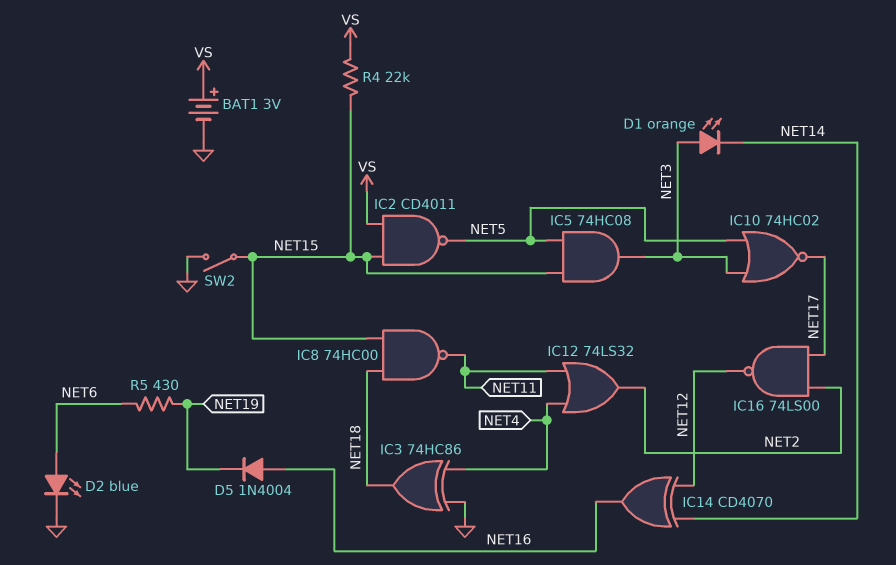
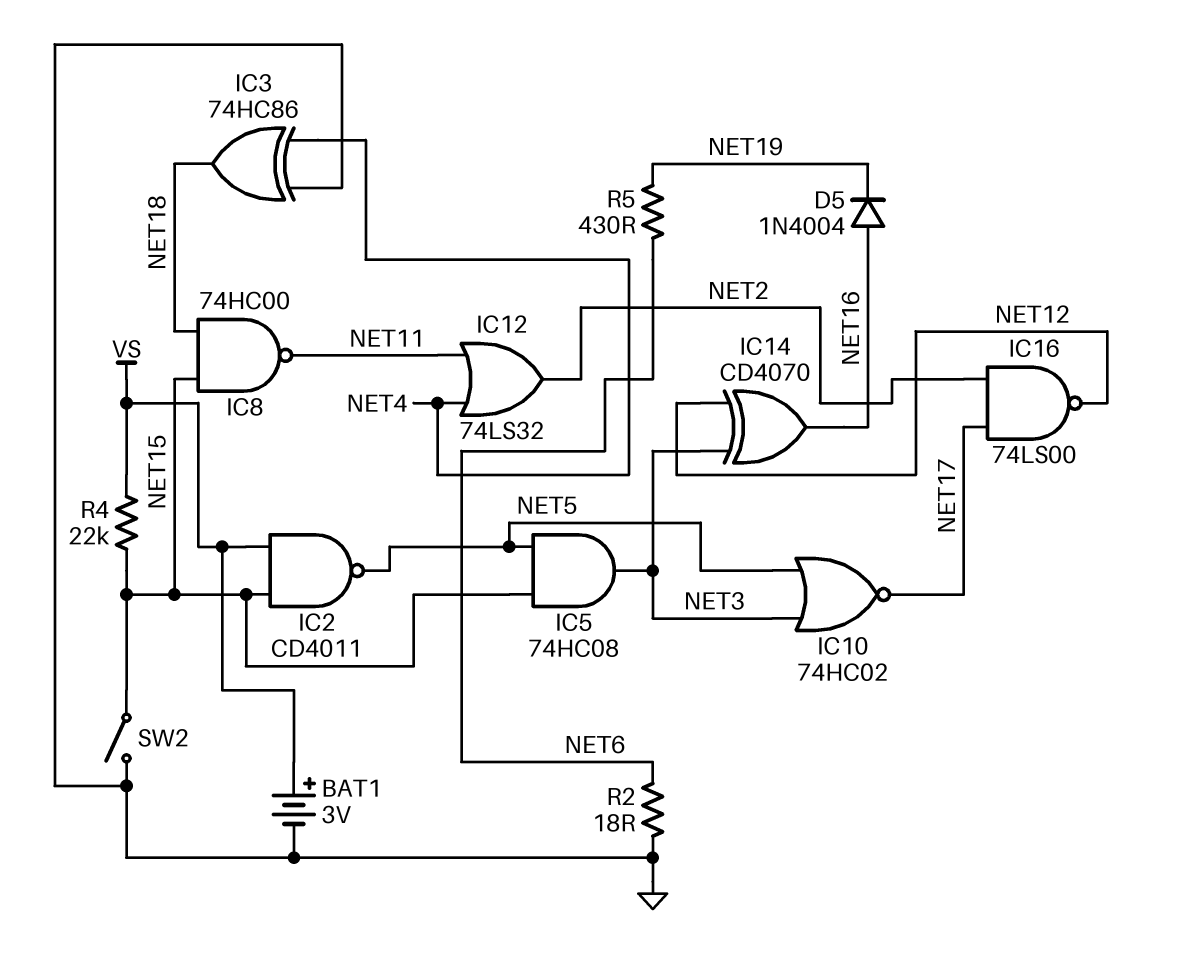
D1: LED orange (A NET3, K NET14) -> none
D2: LED blue (A NET6, K GND) -> none
IC14: XOR CD4070 (in NET12, in NET14, out NET16) -> XOR CD4070 (in NET3, in NET12, out NET16)
R2: none -> 18 (GND, NET6)

